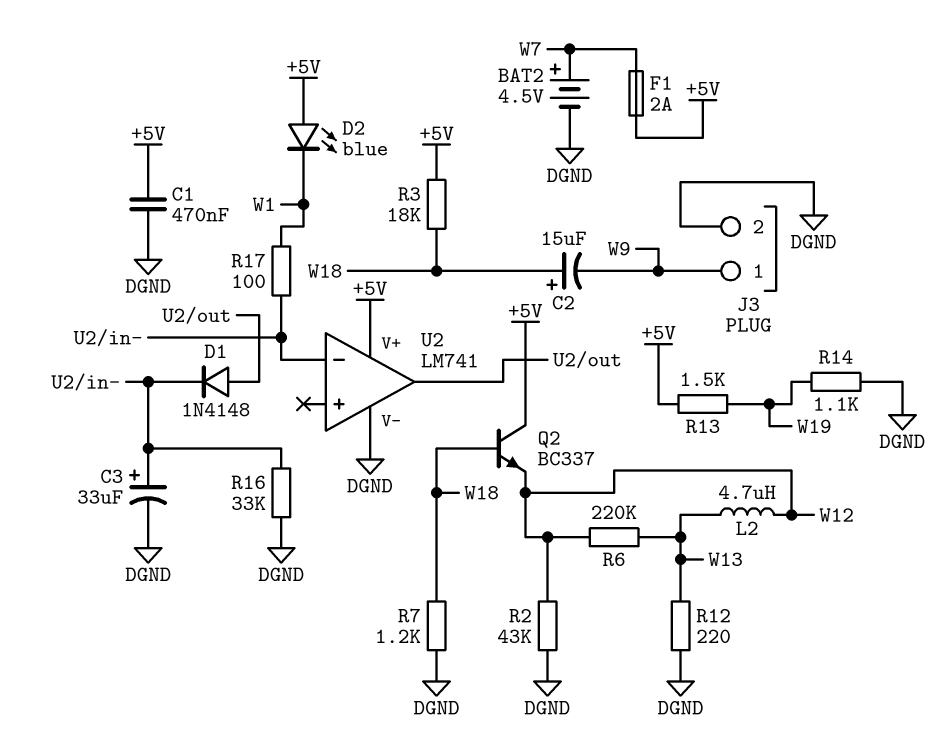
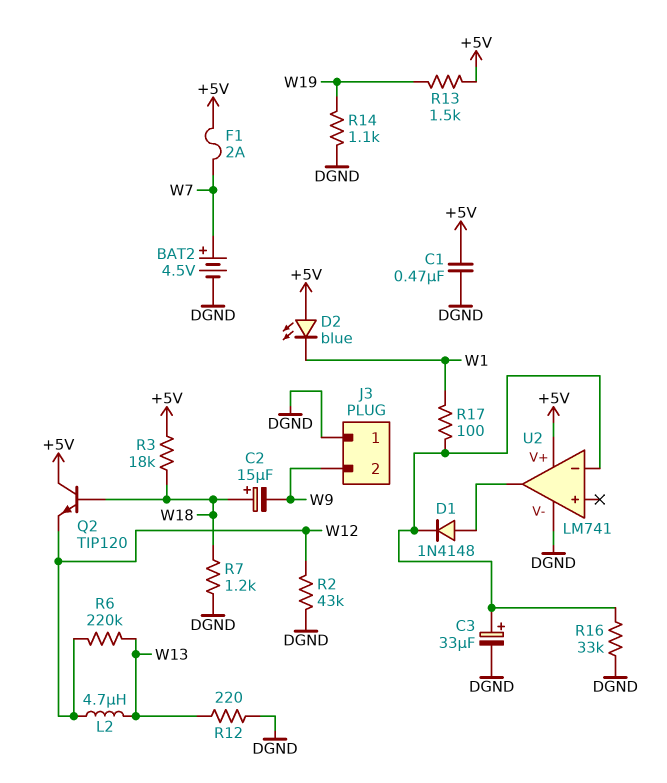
J3 pin 1: W9 -> DGND
J3 pin 2: DGND -> W9
Q2: NPN BC337 (B W18, C +5V, E W12) -> NPN TIP120 (B W18, C +5V, E W12)

